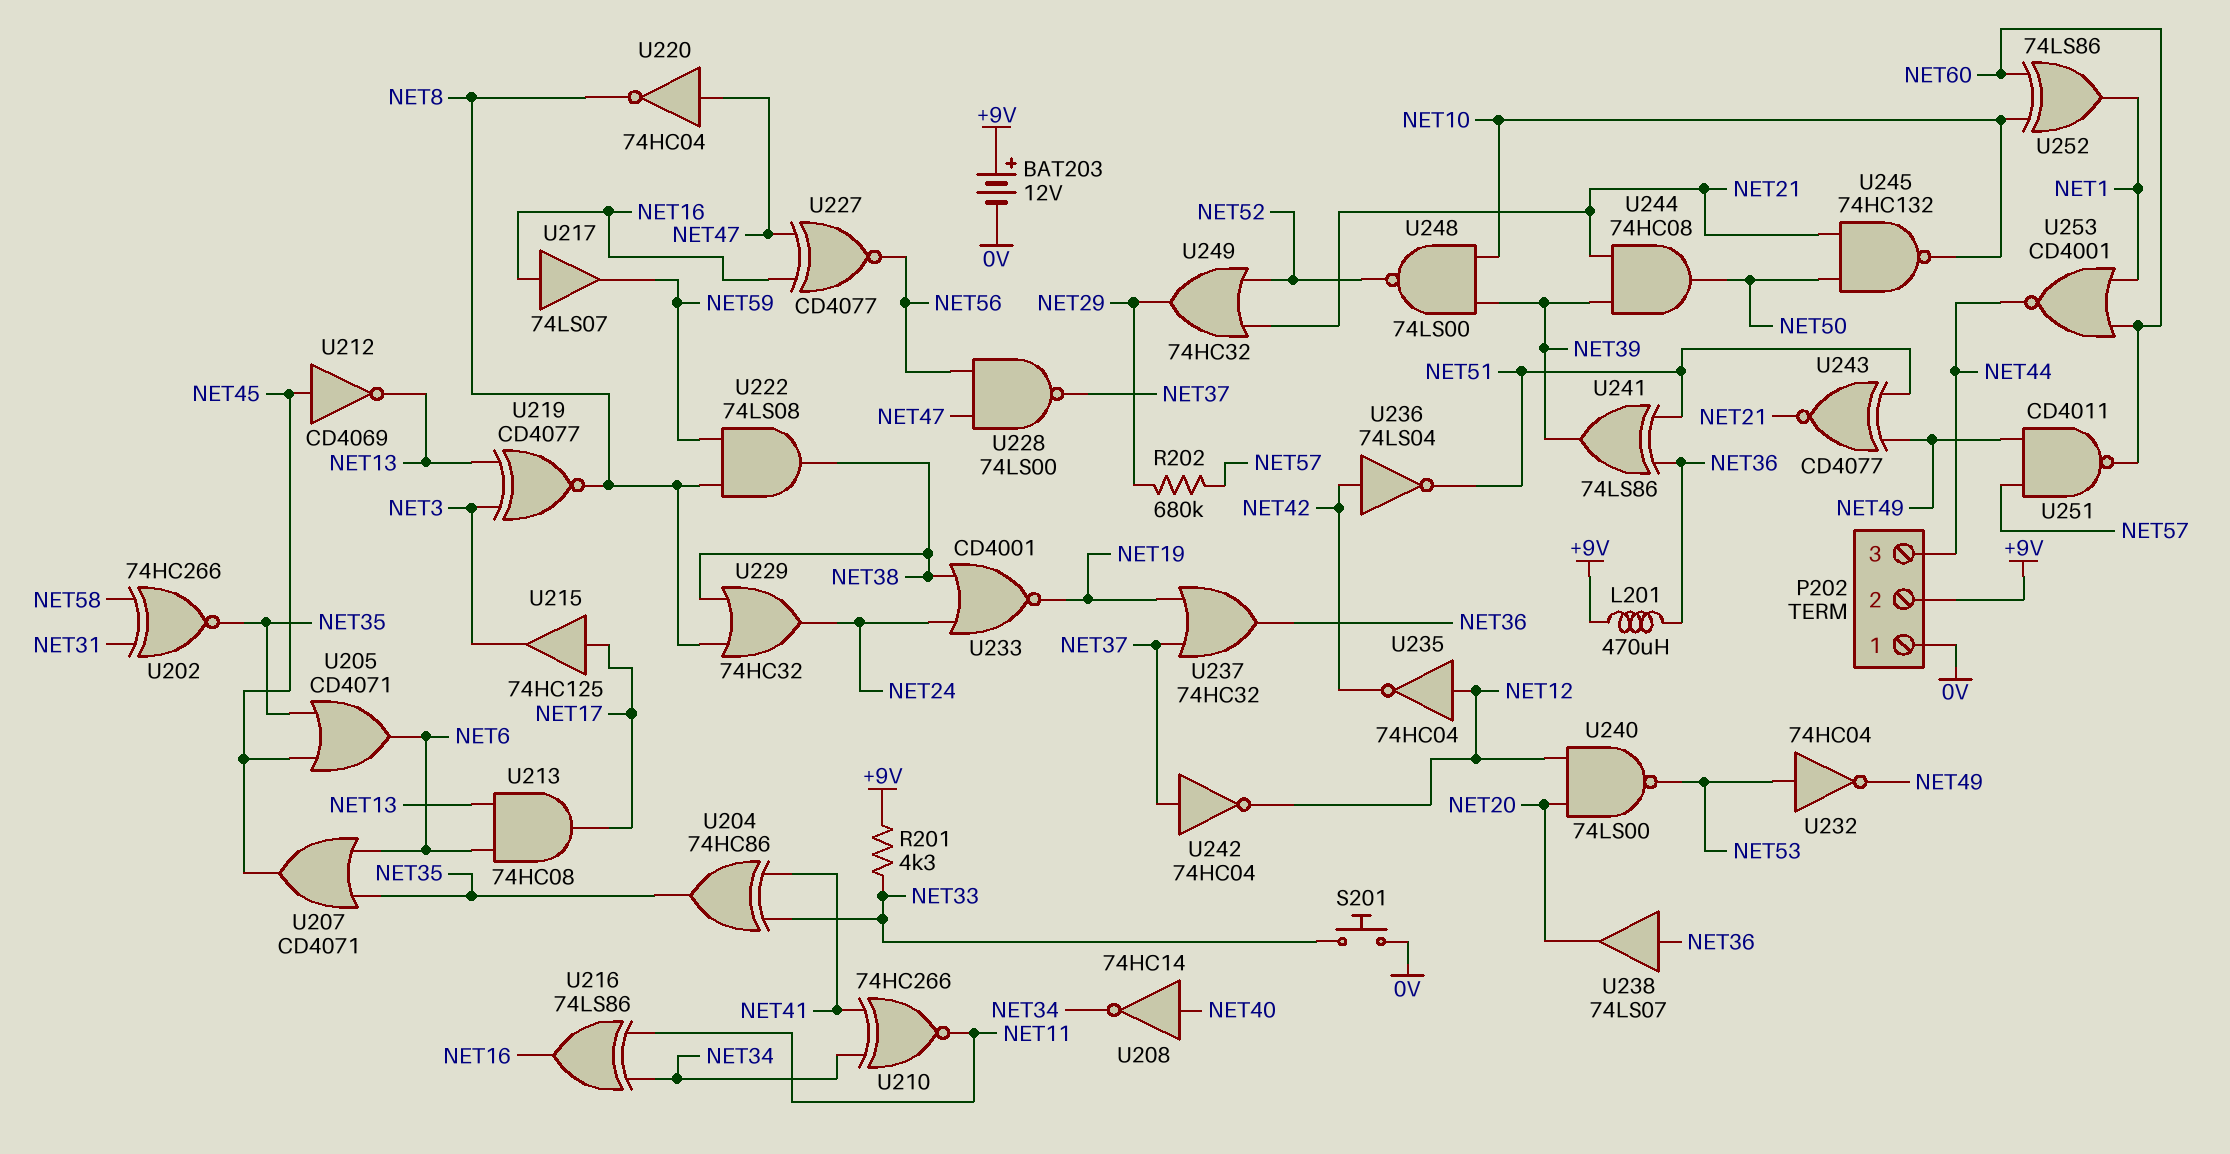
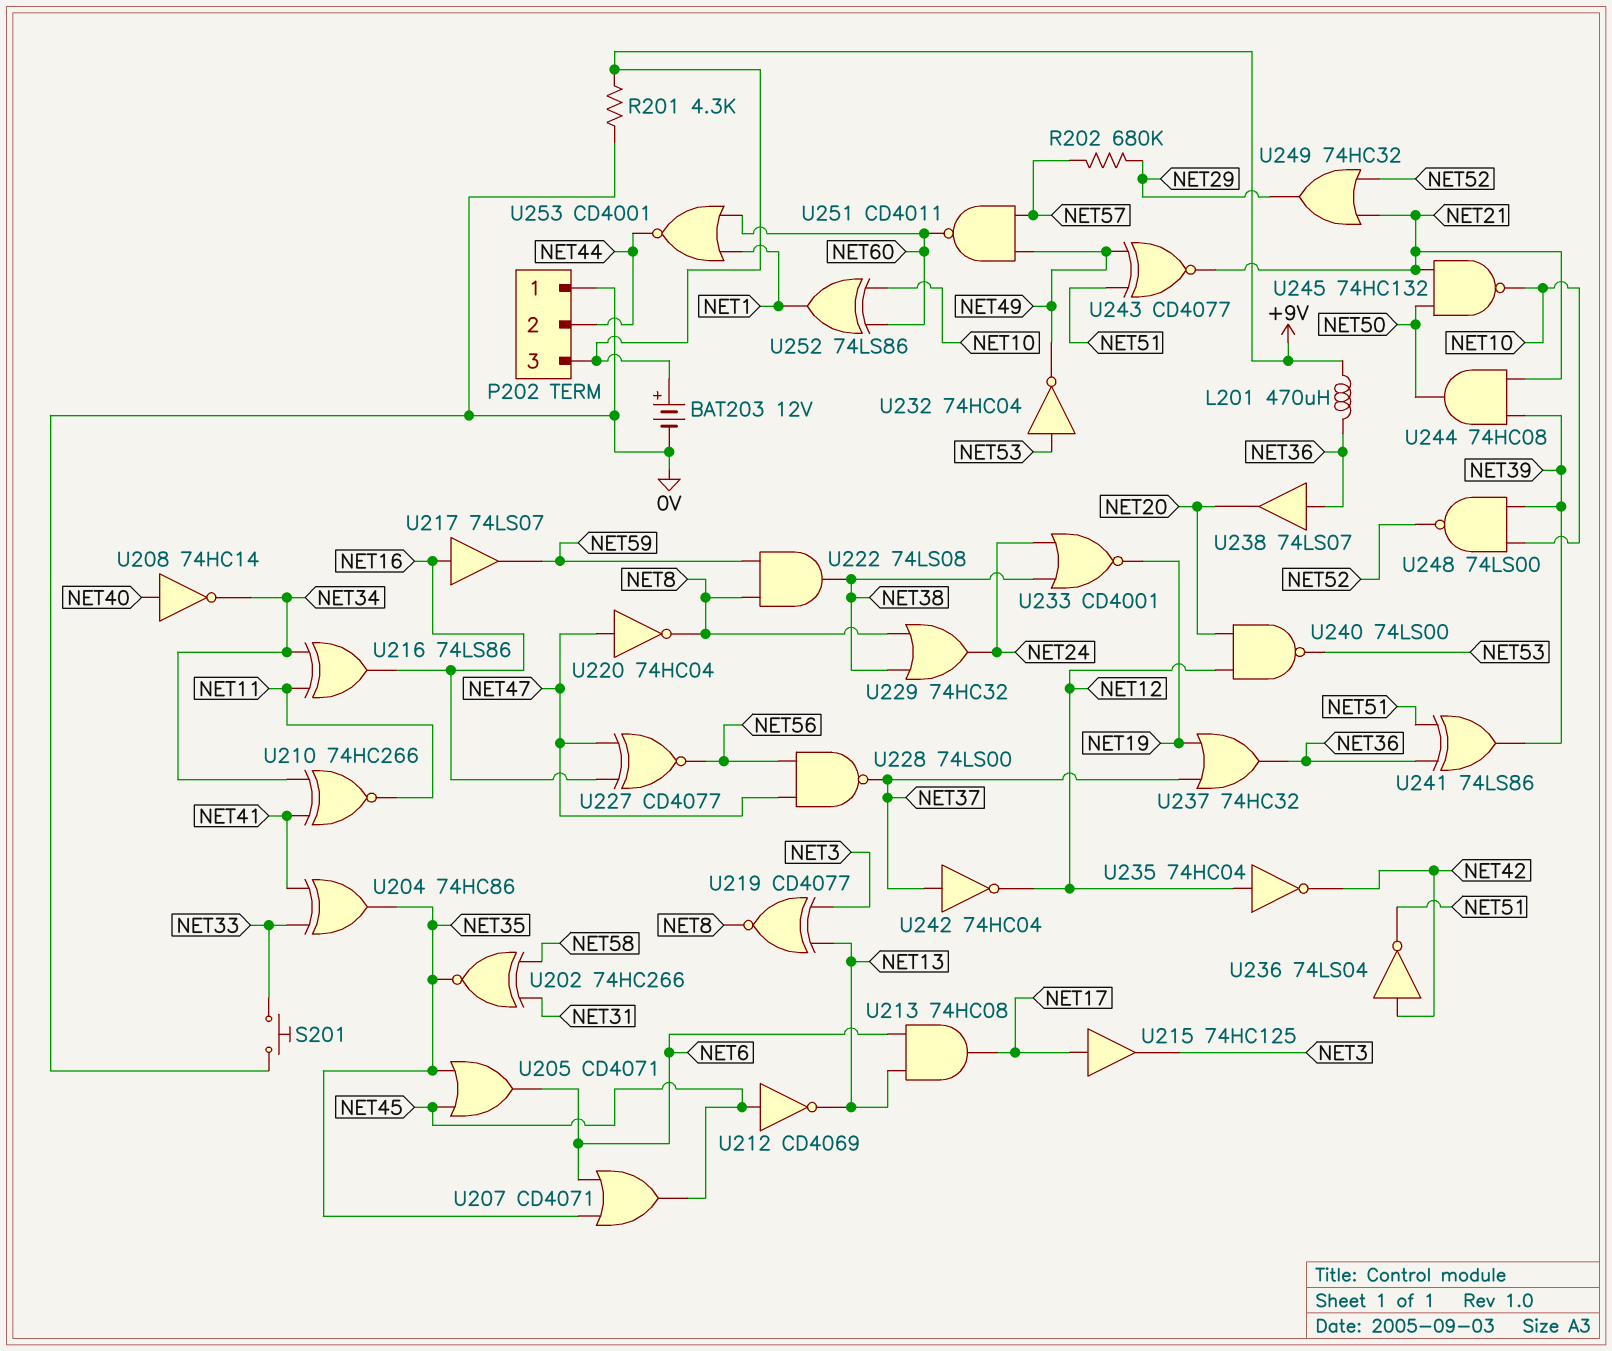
P202 pin 2: +9V -> NET44
P202 pin 3: NET44 -> +9V
R201: 4.3k (+9V, NET33) -> 4.3k (+9V, 0V)

